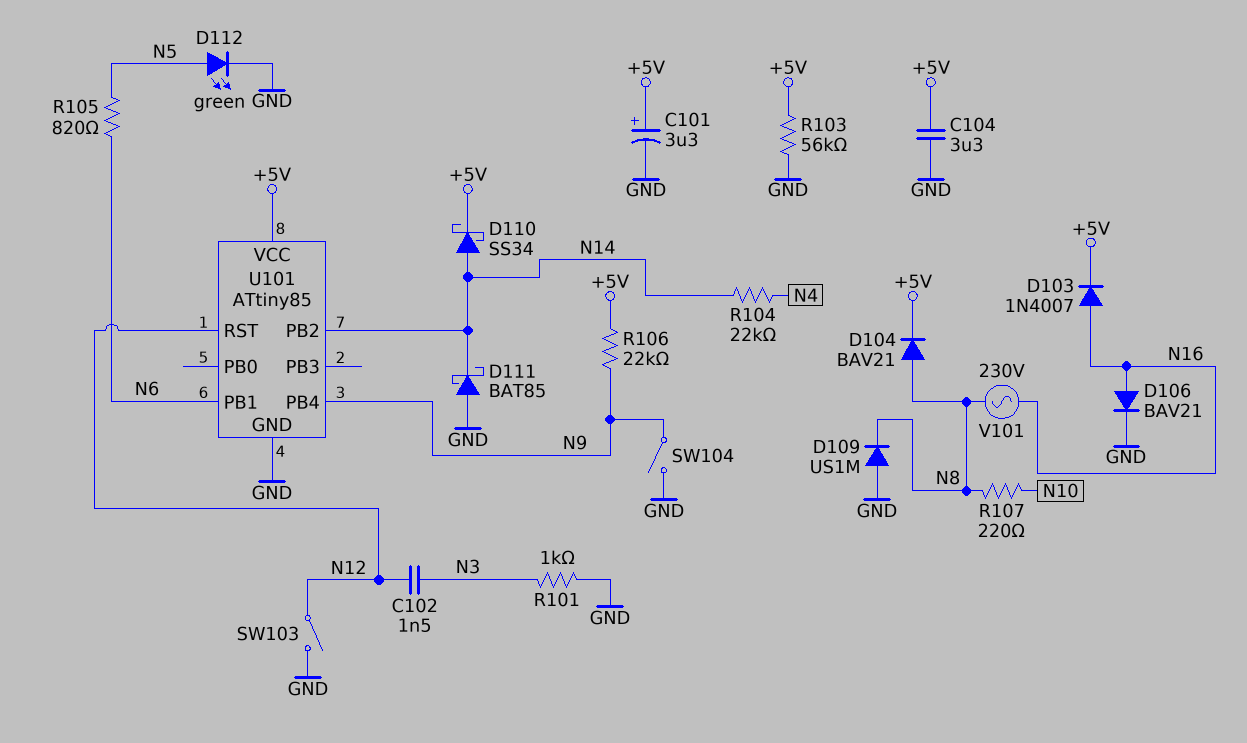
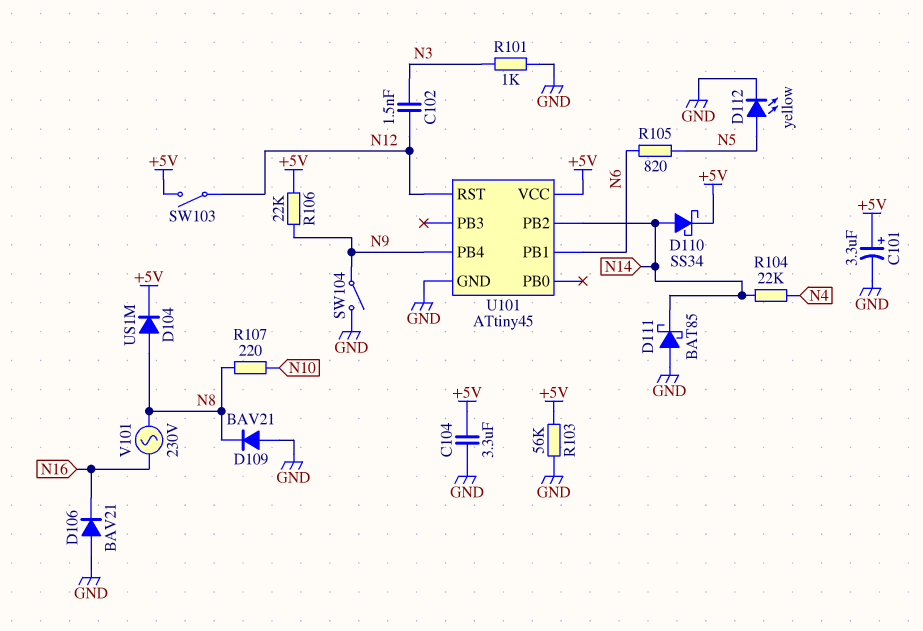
D103: diode 1N4007 (A N16, K +5V) -> none
D104: diode BAV21 (A N8, K +5V) -> diode US1M (A N8, K +5V)
D106: diode BAV21 (A N16, K GND) -> diode BAV21 (A GND, K N16)
D109: diode US1M (A GND, K N8) -> diode BAV21 (A GND, K N8)
D112: LED green (A N5, K GND) -> LED yellow (A N5, K GND)
SW103: switch (GND, N12) -> switch (+5V, N12)
U101: ATtiny85 -> ATtiny45

